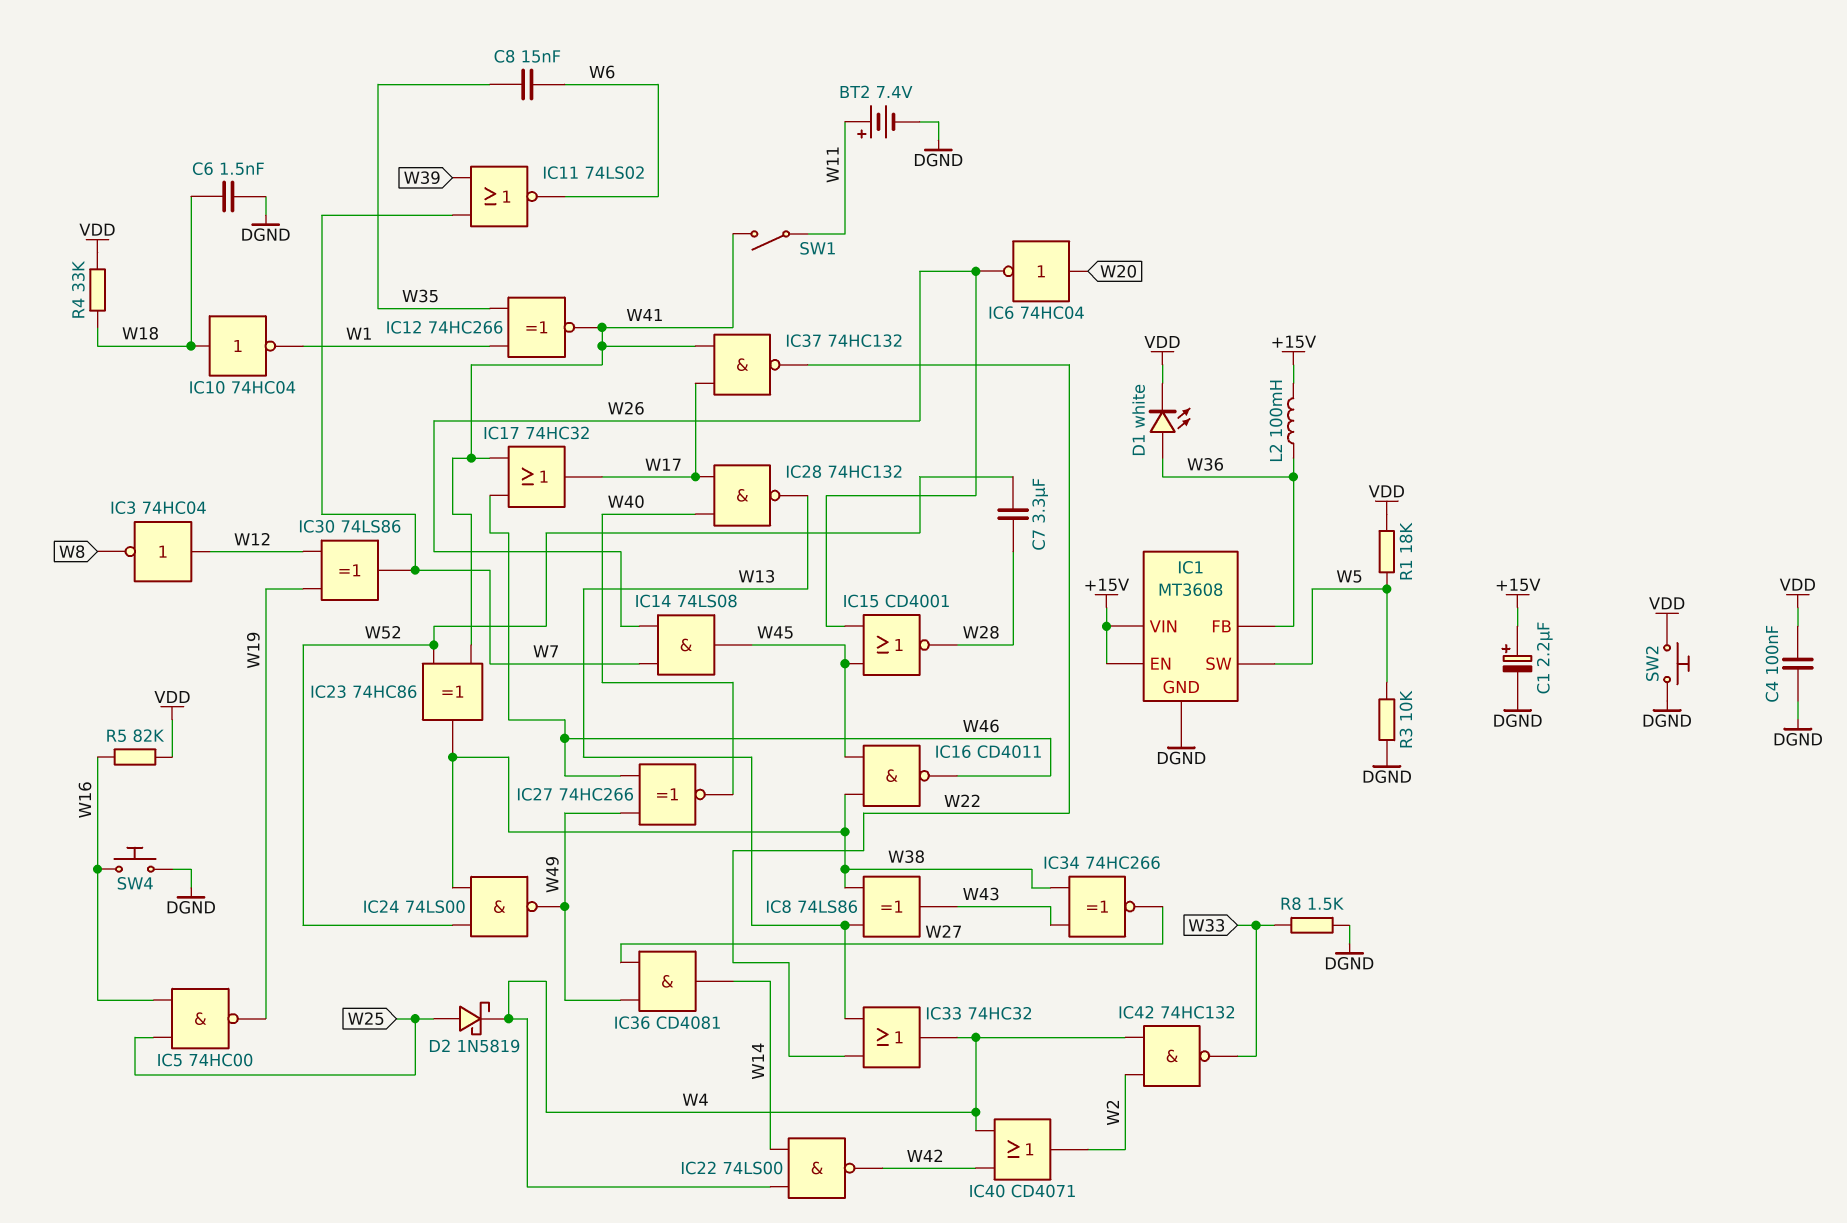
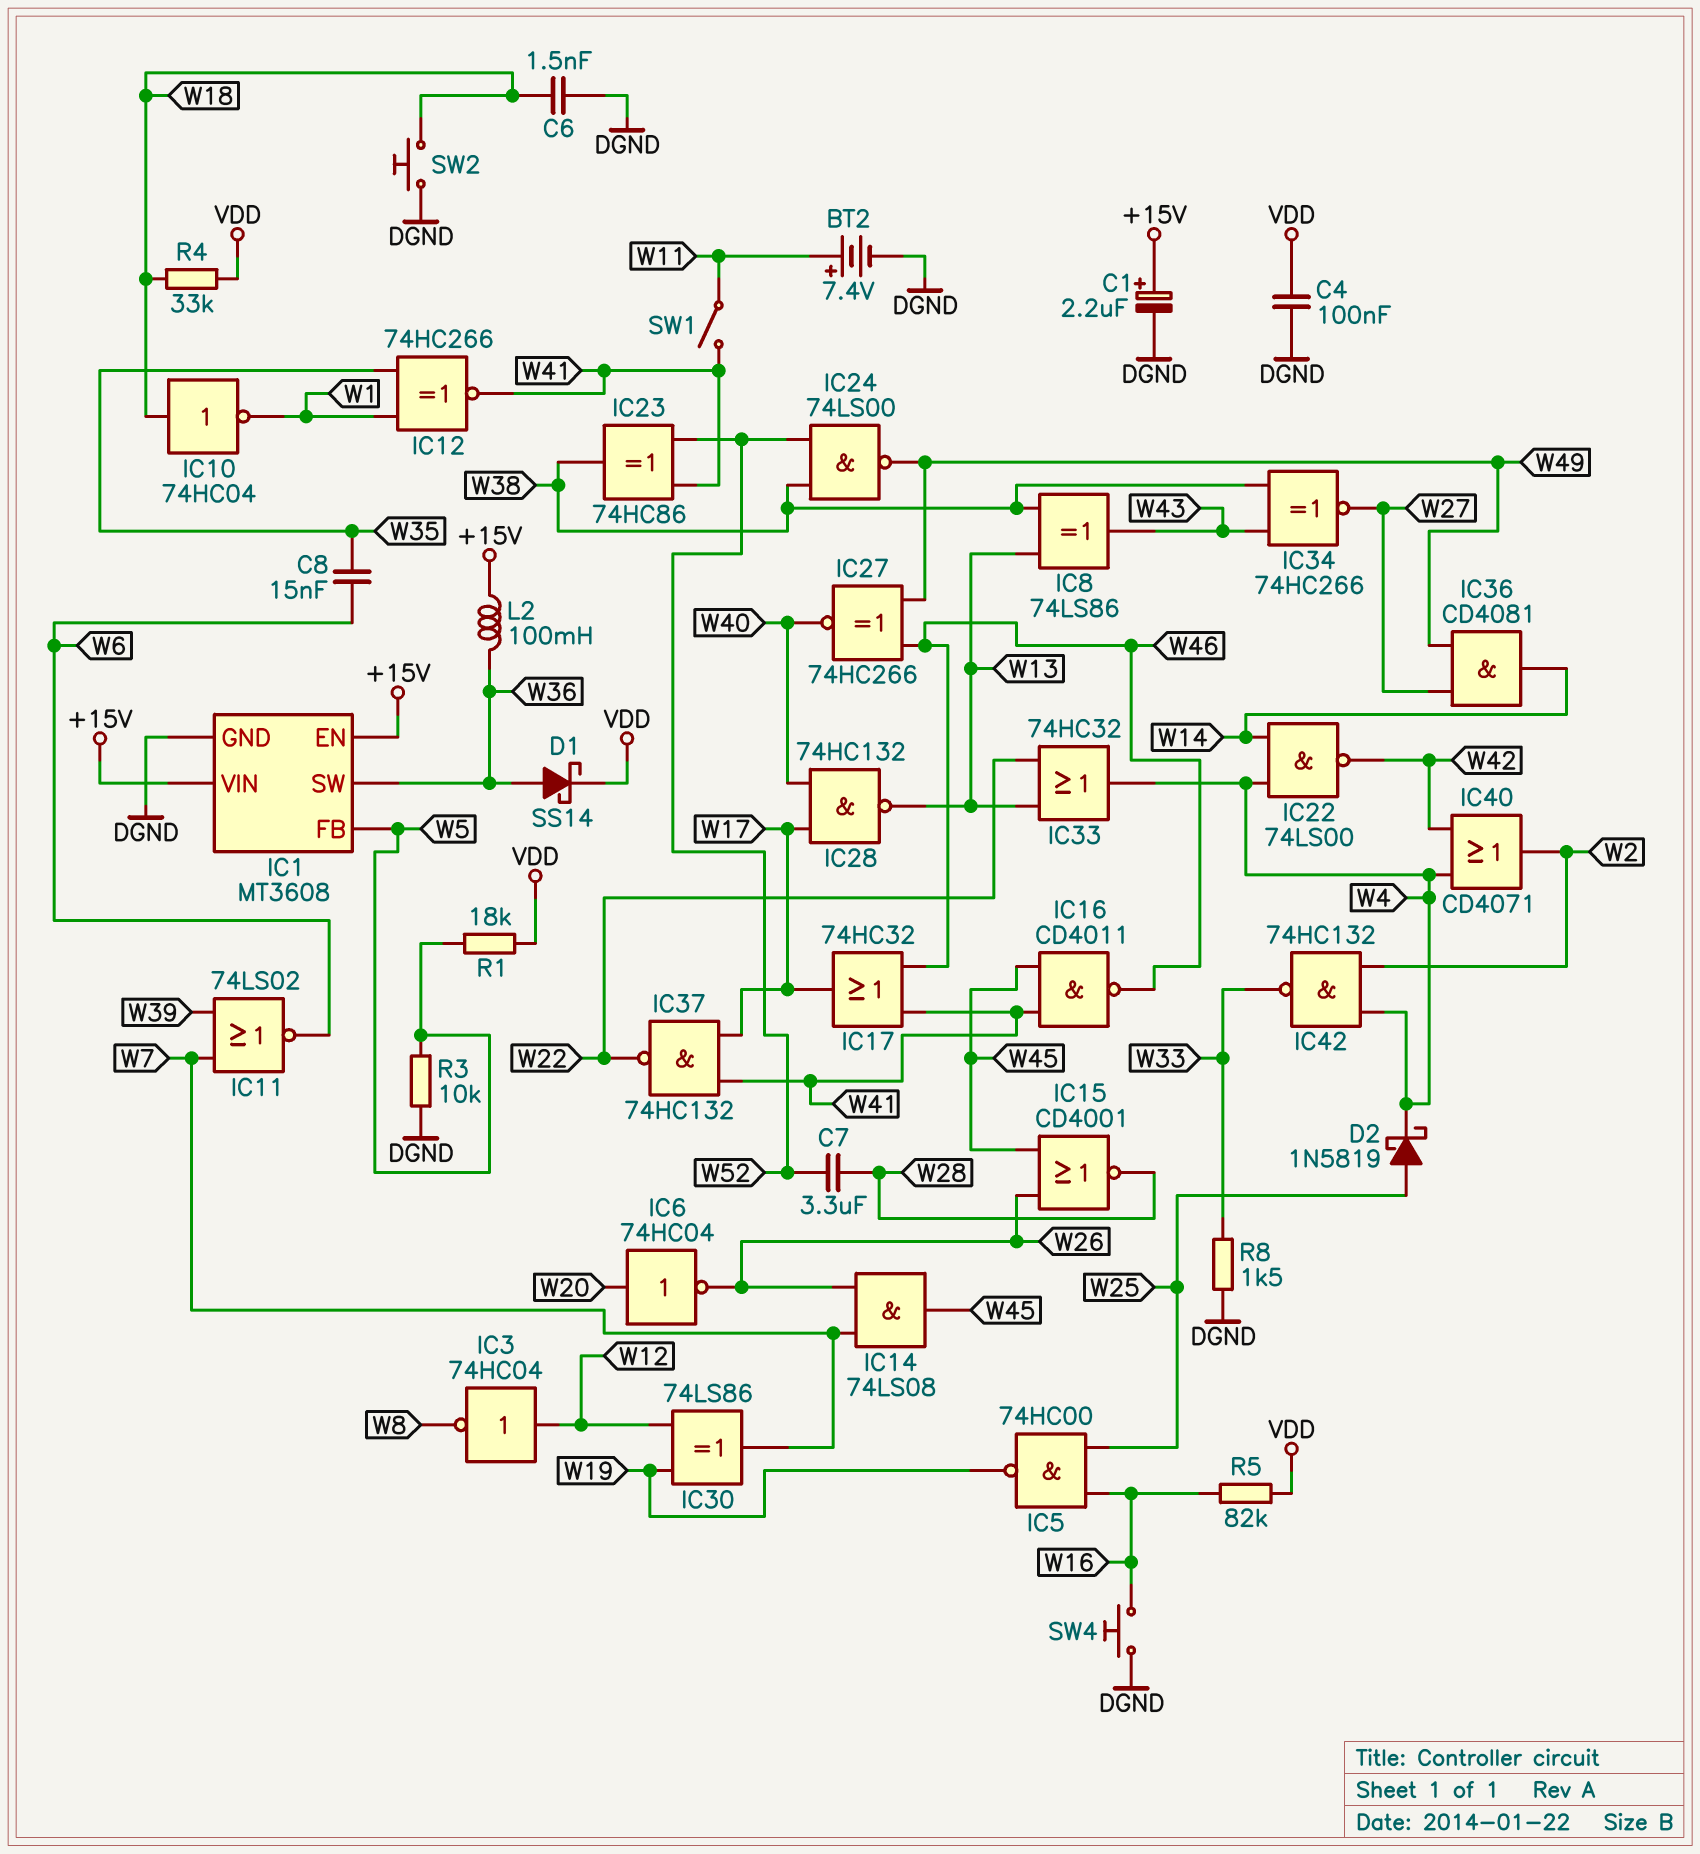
D1: LED white (A W36, K VDD) -> schottky SS14 (A W36, K VDD)
IC1 pin FB: W36 -> W5
IC1 pin SW: W5 -> W36
IC16: NAND CD4011 (in W38, in W45, out W46) -> NAND CD4011 (in W41, in W45, out W46)
SW2: button (DGND, VDD) -> button (DGND, W18)

